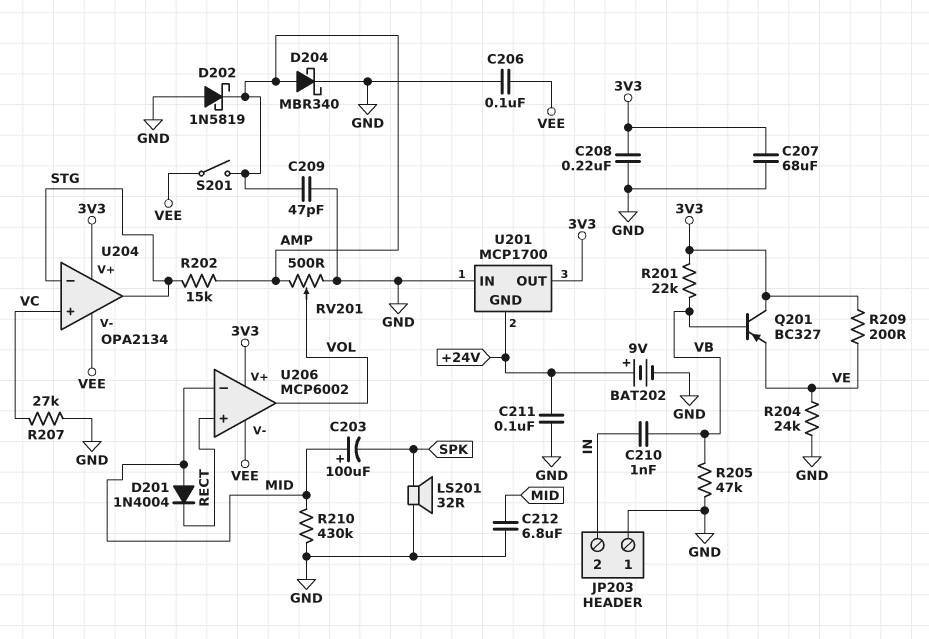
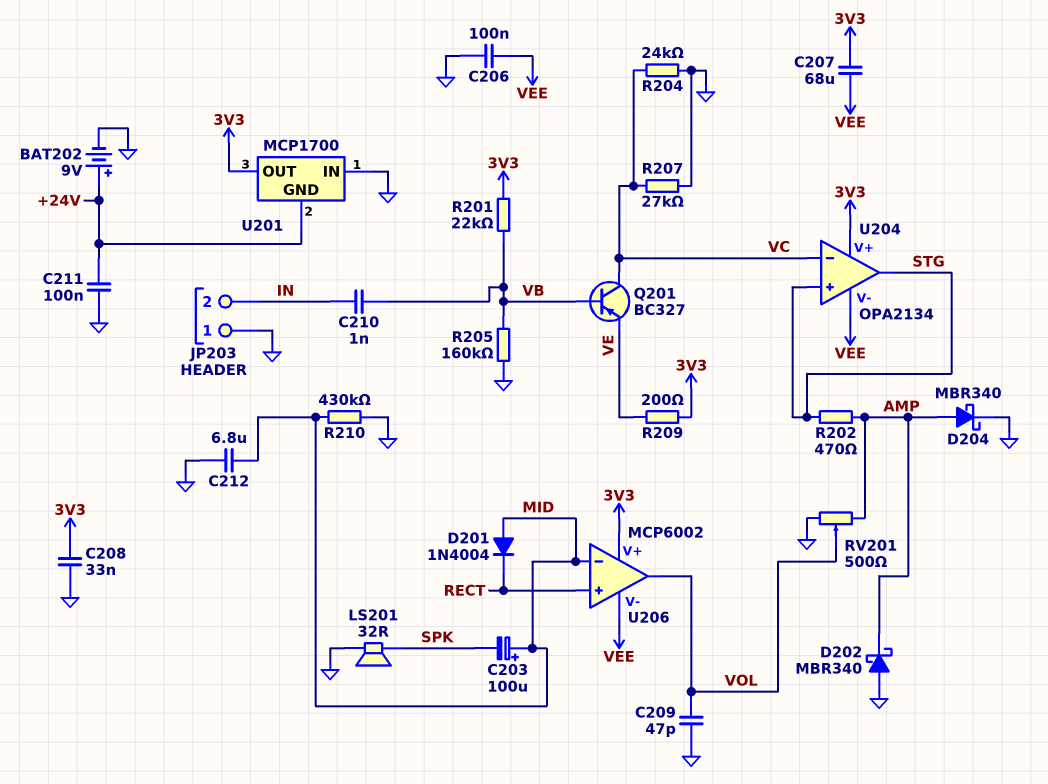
C207: 68uF (3V3, GND) -> 68uF (3V3, VEE)
C208: 220nF (3V3, GND) -> 33nF (3V3, GND)
C209: 47pF (AMP, GND) -> 47pF (GND, VOL)
D202: schottky 1N5819 (A GND, K AMP) -> schottky MBR340 (A GND, K AMP)
Q201: PNP BC327 (B VB, C 3V3, E VE) -> PNP BC327 (B VB, C VC, E VE)
R202: 15k (AMP, STG) -> 470 (AMP, STG)
R204: 24k (GND, VE) -> 24k (GND, VC)
R205: 47k (GND, VB) -> 160k (GND, VB)
S201: switch (AMP, VEE) -> none
U204 pin in+: VC -> STG
U204 pin in-: STG -> VC

